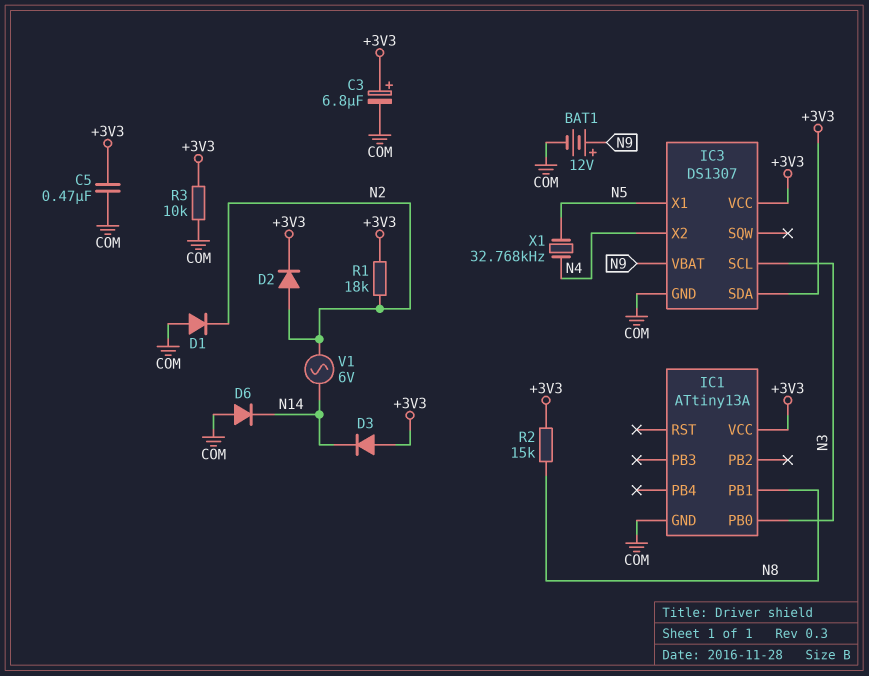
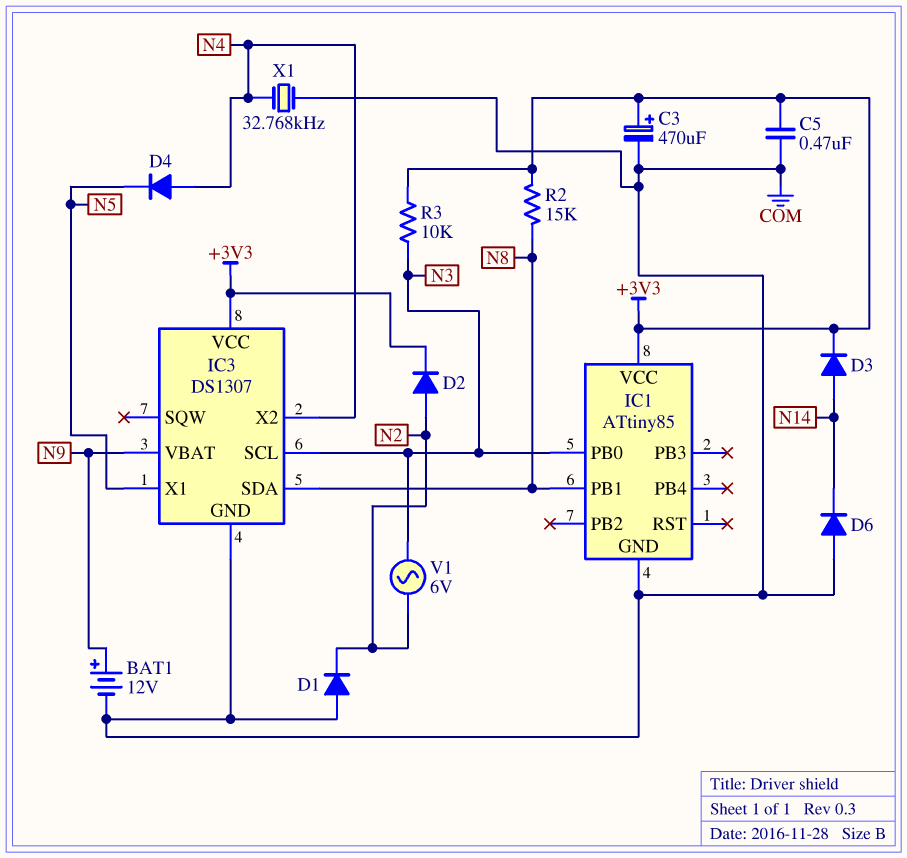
C3: 6.8uF (plus +3V3, minus COM) -> 470uF (plus +3V3, minus COM)
D3: diode (A +3V3, K N14) -> diode (A N14, K +3V3)
D4: none -> diode (A N4, K N5)
IC1: ATtiny13A -> ATtiny85
IC3 pin SDA: +3V3 -> N8
R1: 18k (+3V3, N2) -> none
R3: 10k (+3V3, COM) -> 10k (+3V3, N3)
V1: AC 6V (N2, N14) -> AC 6V (N2, N3)
X1: 32.768kHz (N4, N5) -> 32.768kHz (COM, N4)

